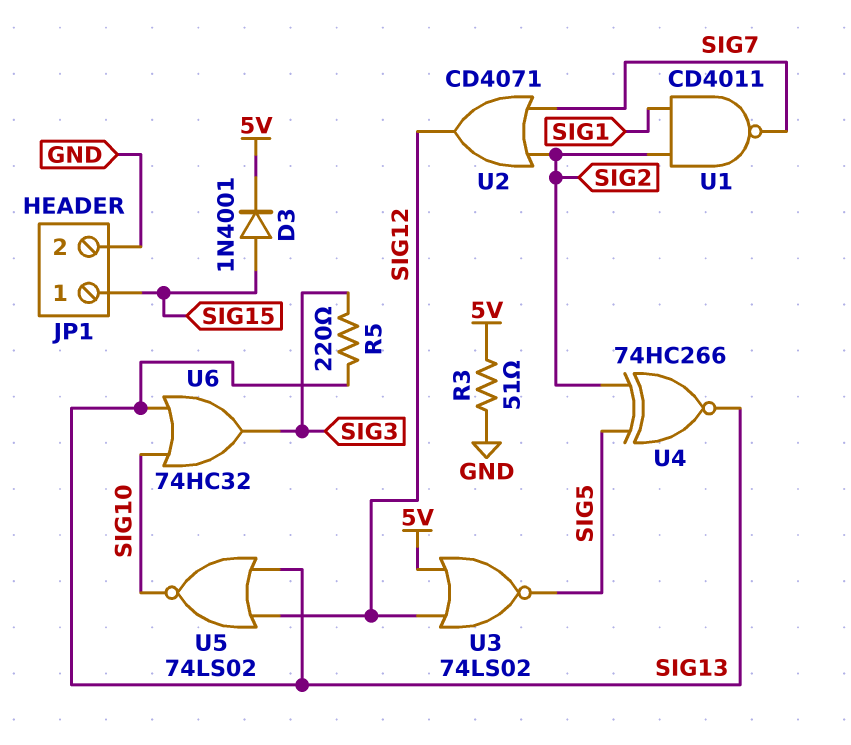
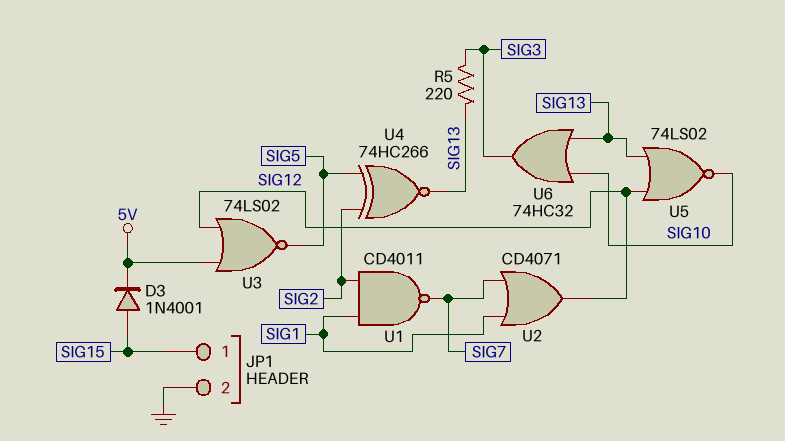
R3: 51 (5V, GND) -> none
U2: OR CD4071 (in SIG2, in SIG7, out SIG12) -> OR CD4071 (in SIG1, in SIG7, out SIG12)

